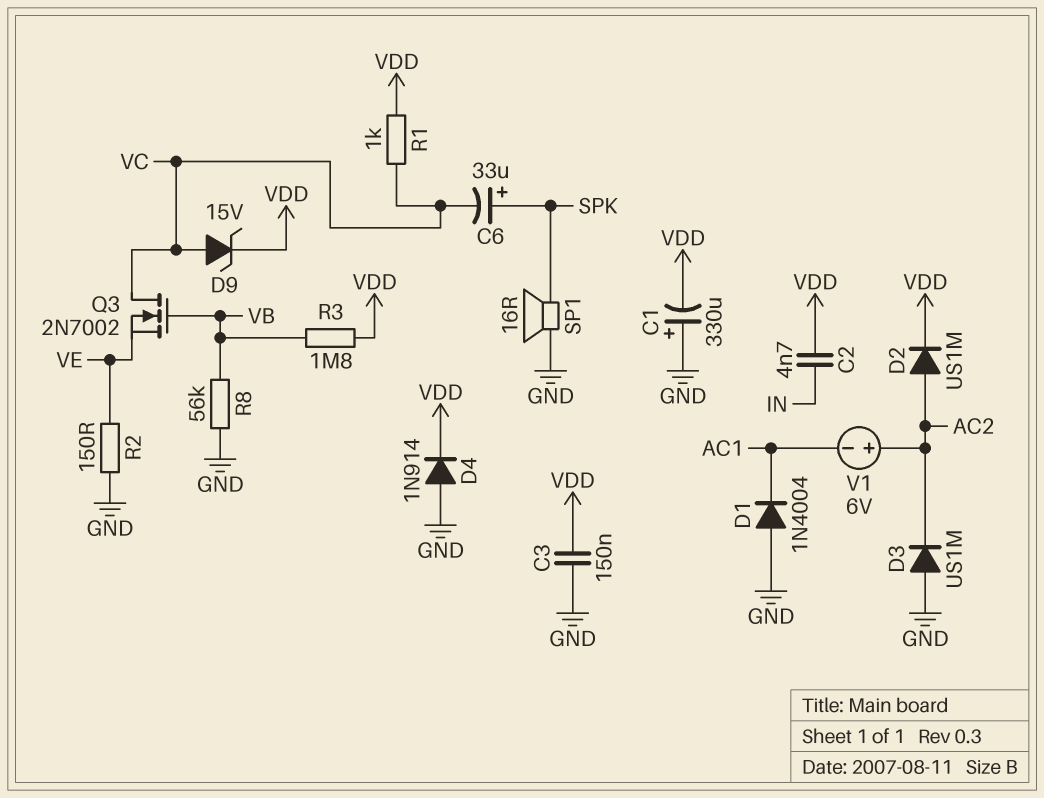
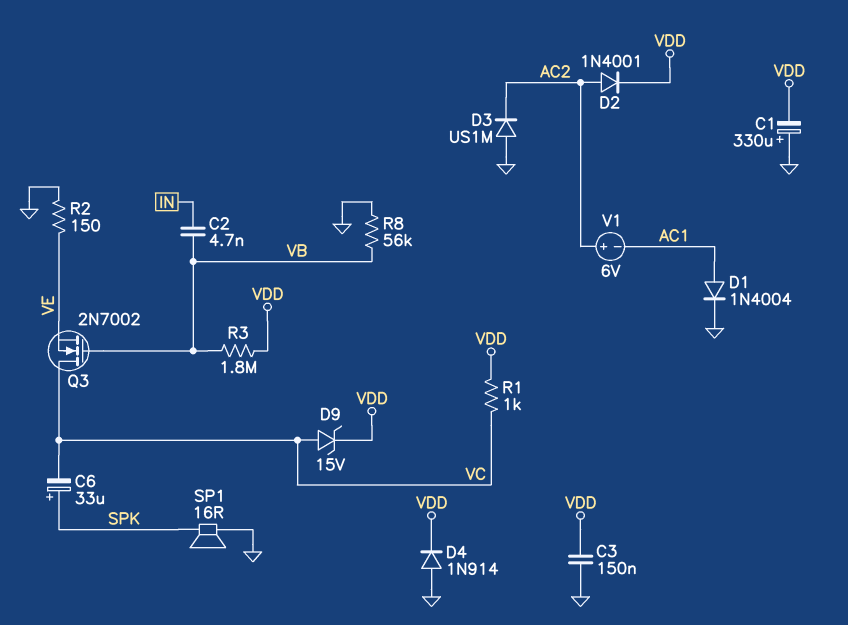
C2: 4.7nF (IN, VDD) -> 4.7nF (IN, VB)
D1: diode 1N4004 (A GND, K AC1) -> diode 1N4004 (A AC1, K GND)
D2: diode US1M (A AC2, K VDD) -> diode 1N4001 (A AC2, K VDD)

